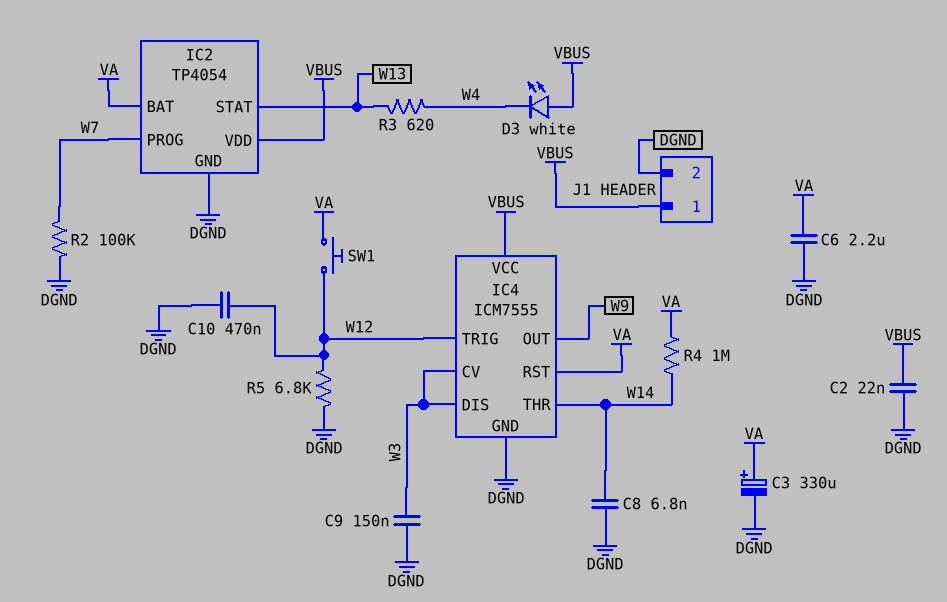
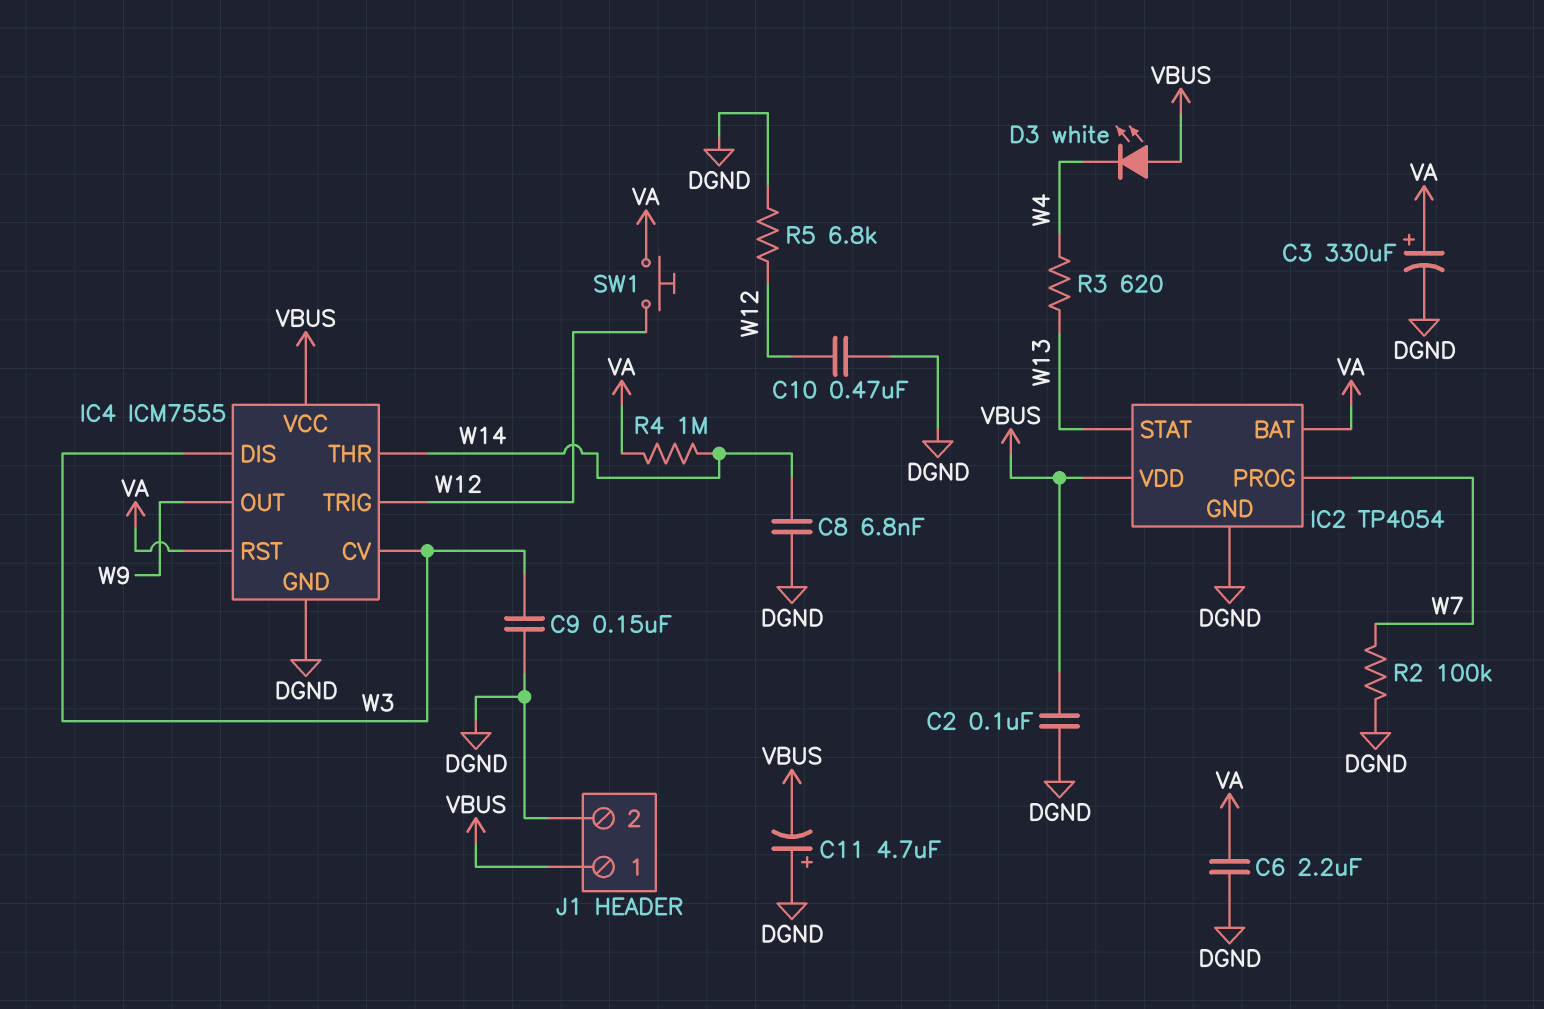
C2: 22nF (DGND, VBUS) -> 100nF (DGND, VBUS)
C11: none -> 4.7uF (plus DGND, minus VBUS)

